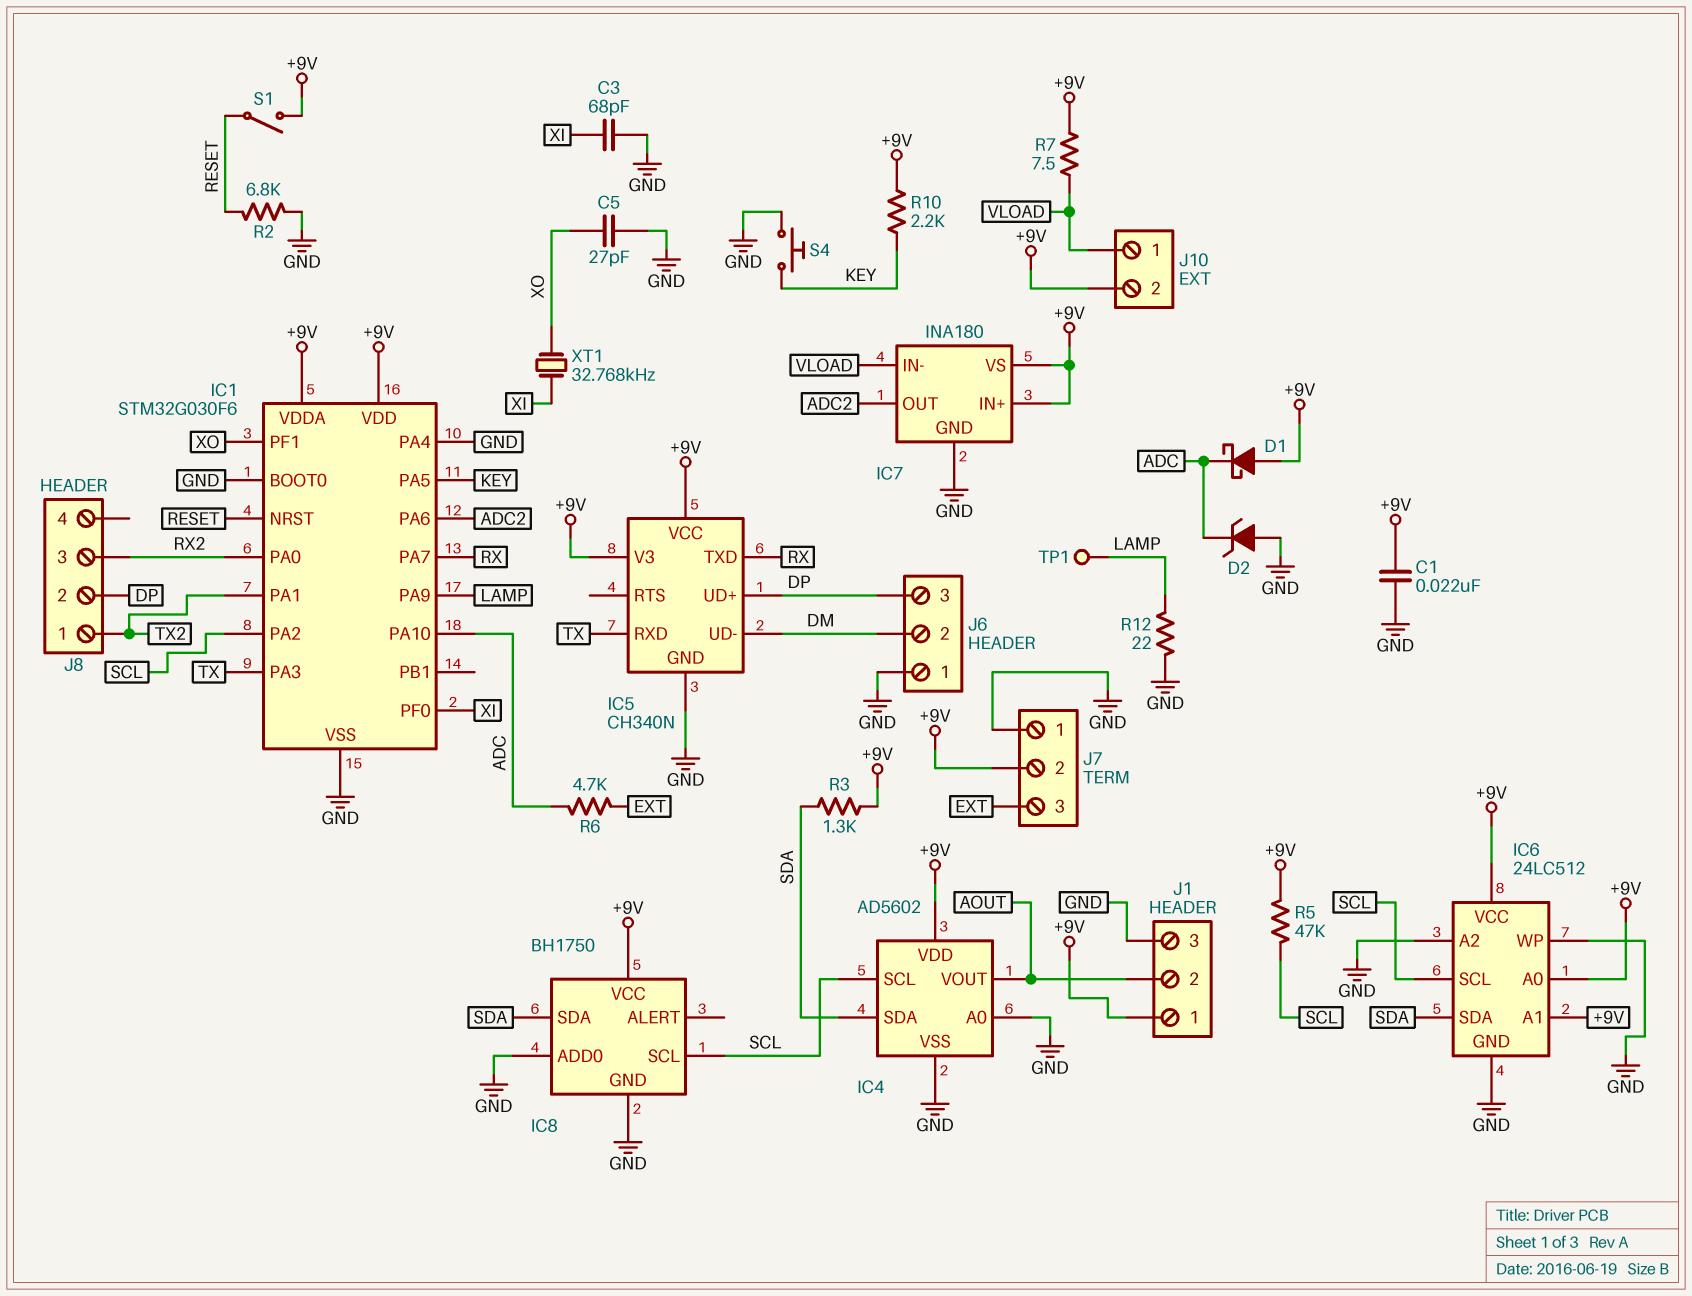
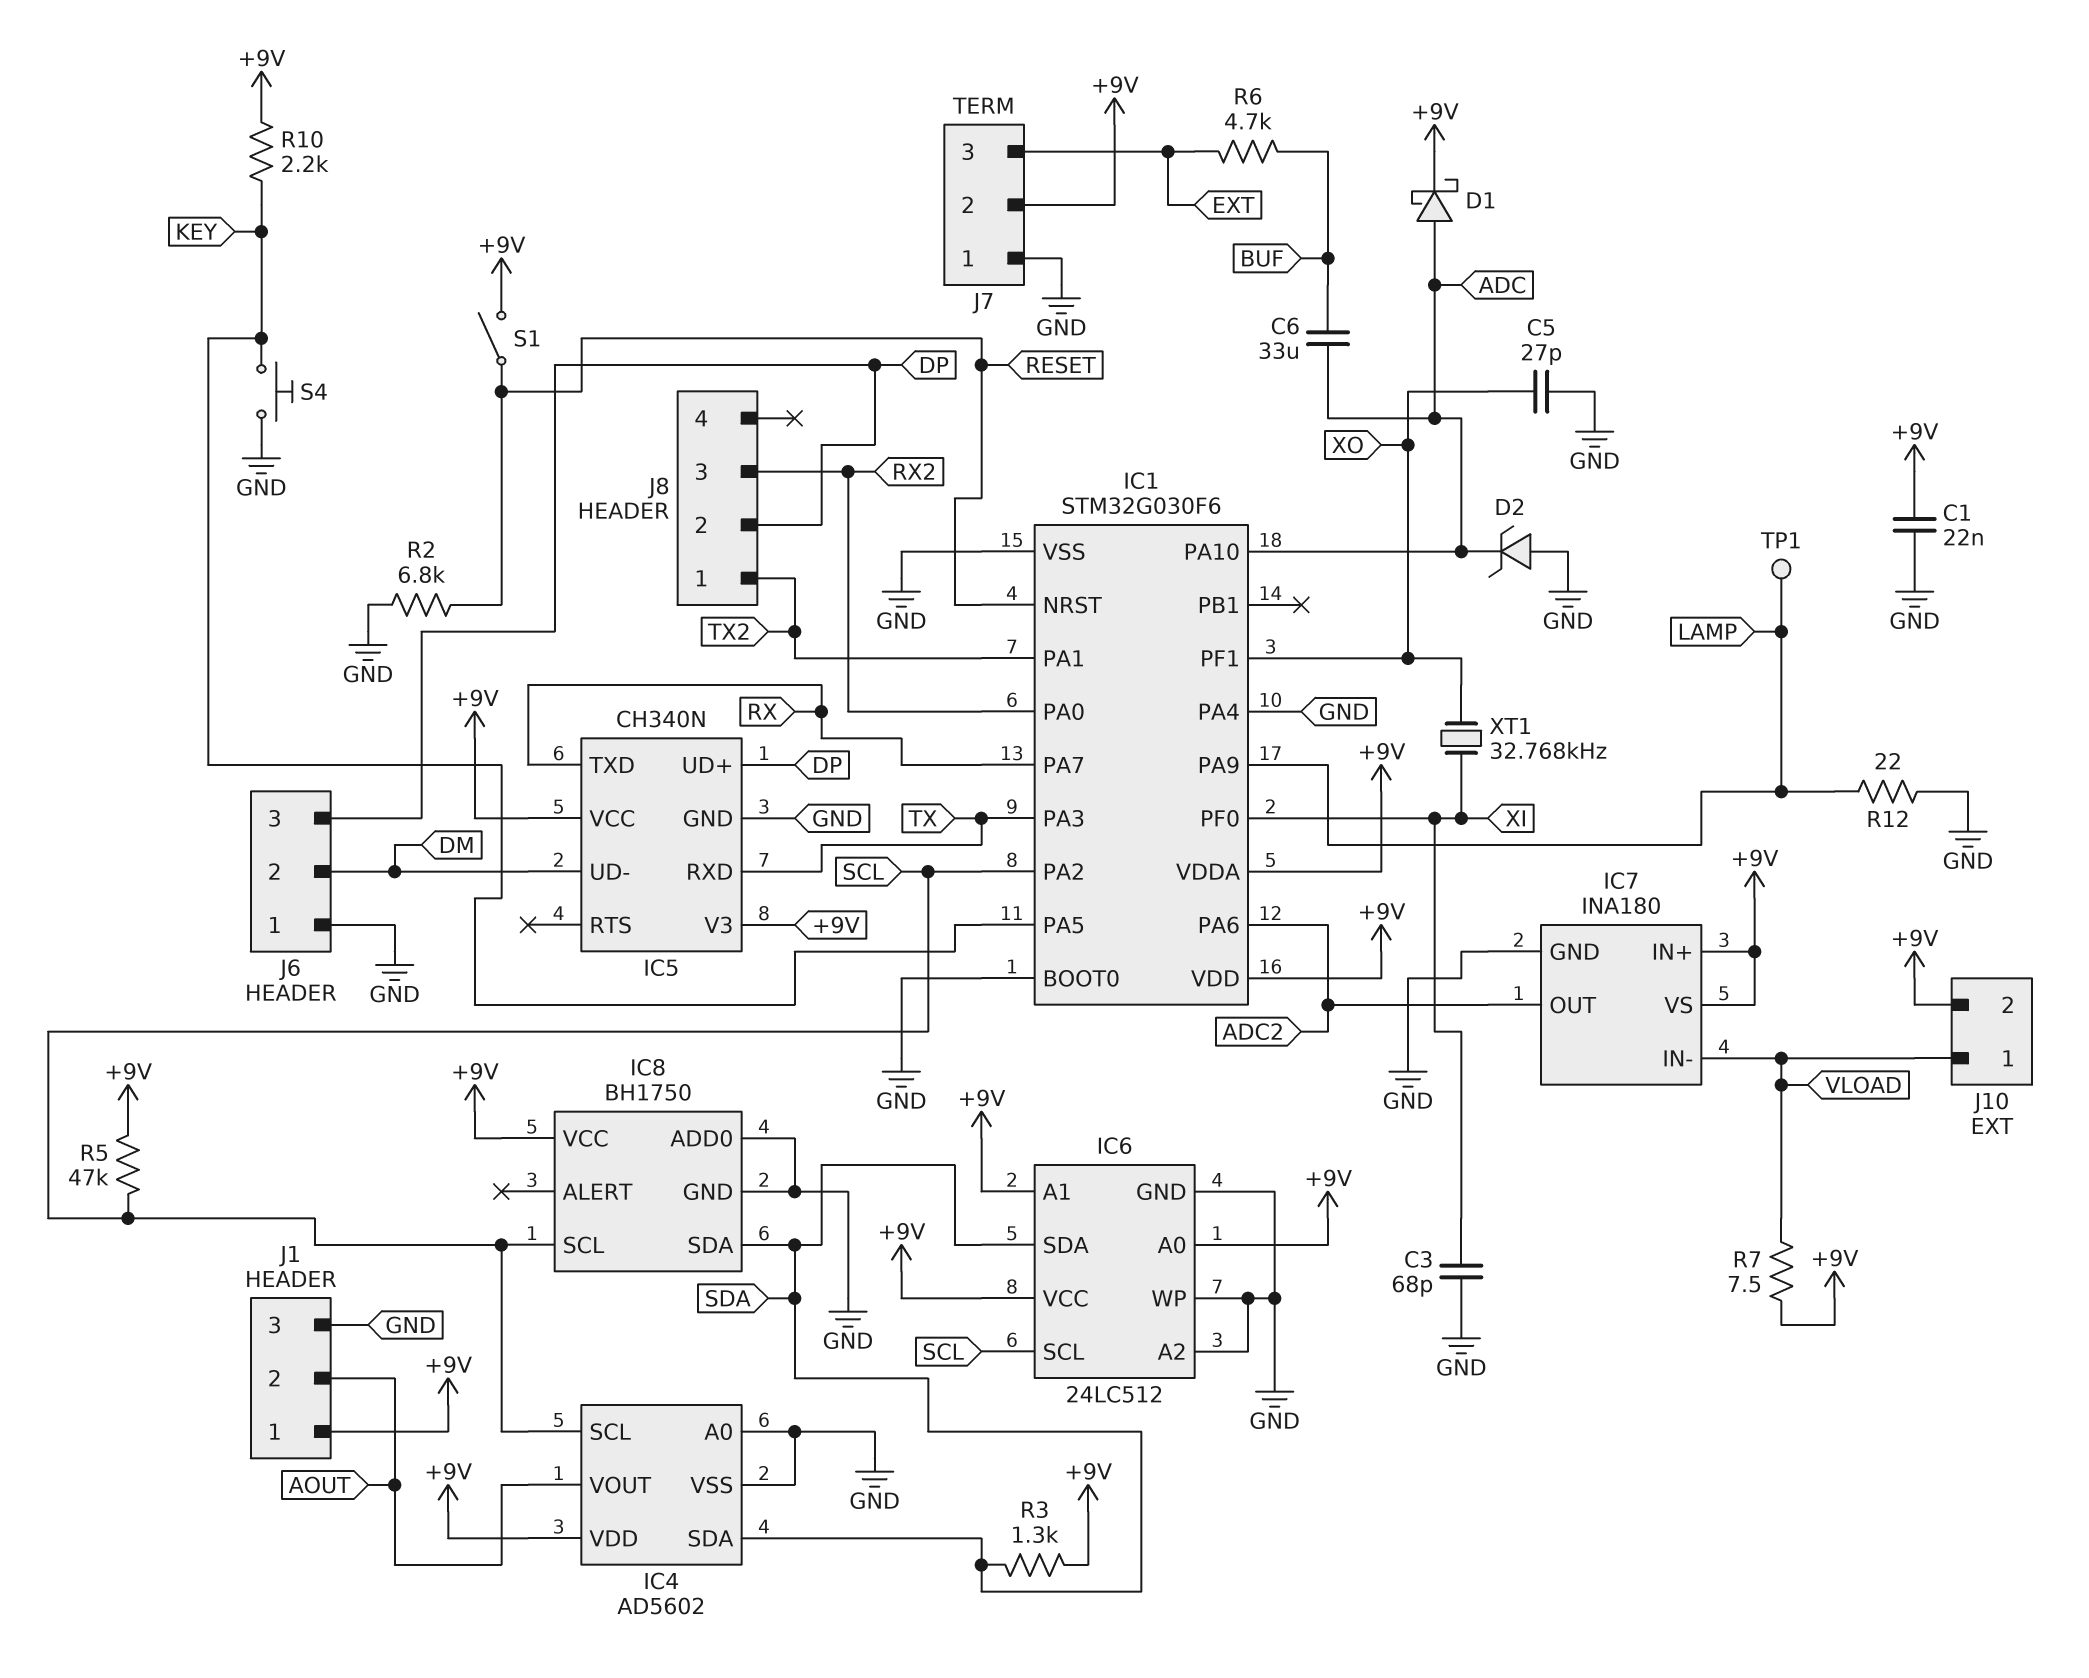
C6: none -> 33uF (ADC, BUF)
D1: schottky (A +9V, K ADC) -> schottky (A ADC, K +9V)
R6: 4.7k (ADC, EXT) -> 4.7k (BUF, EXT)

